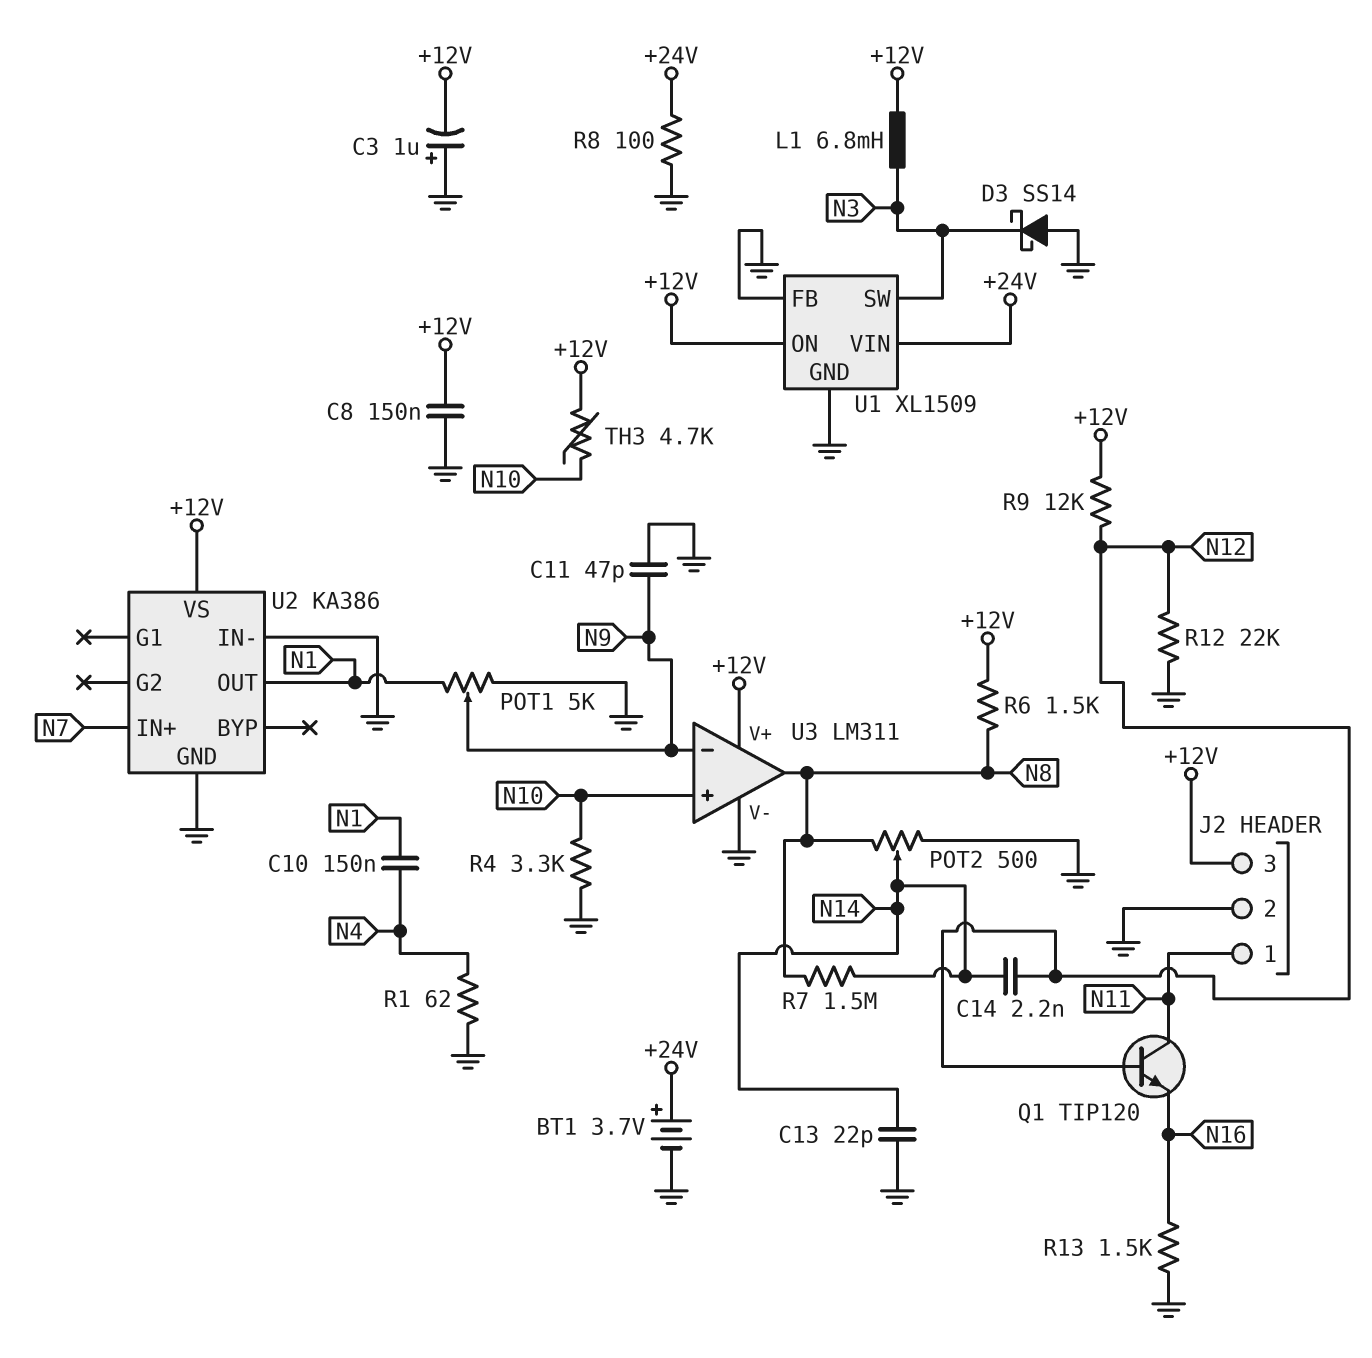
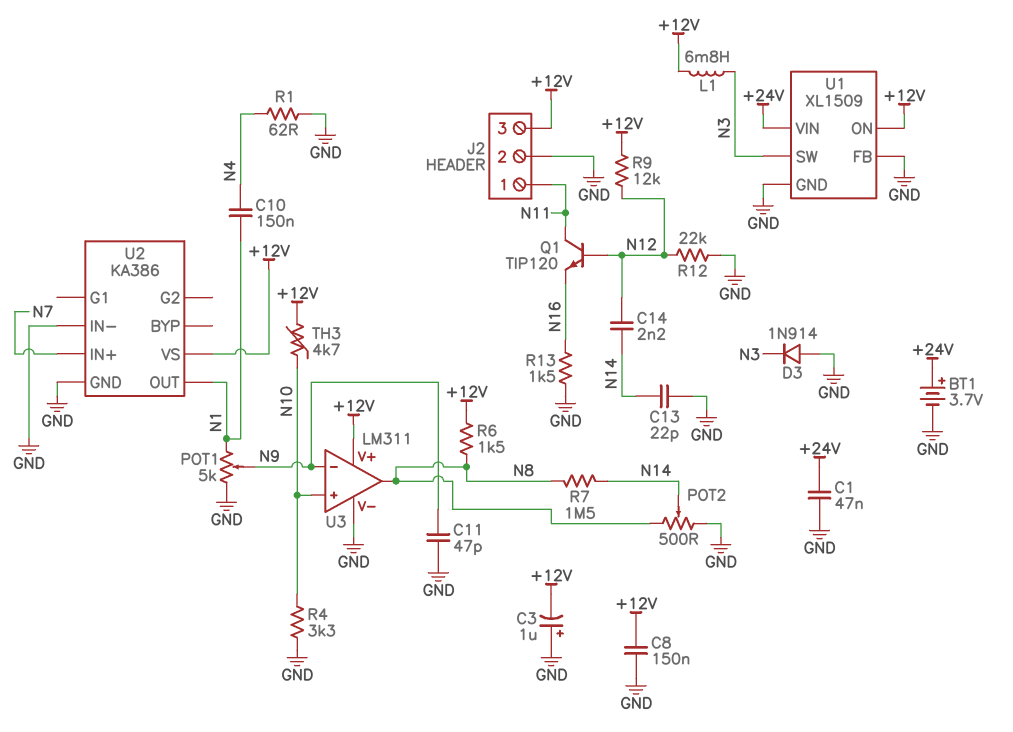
C1: none -> 47nF (+24V, GND)
D3: schottky SS14 (A GND, K N3) -> diode 1N914 (A GND, K N3)
R8: 100 (+24V, GND) -> none

